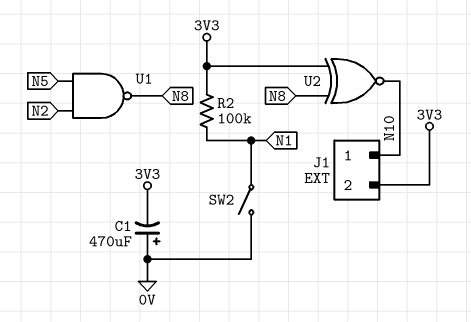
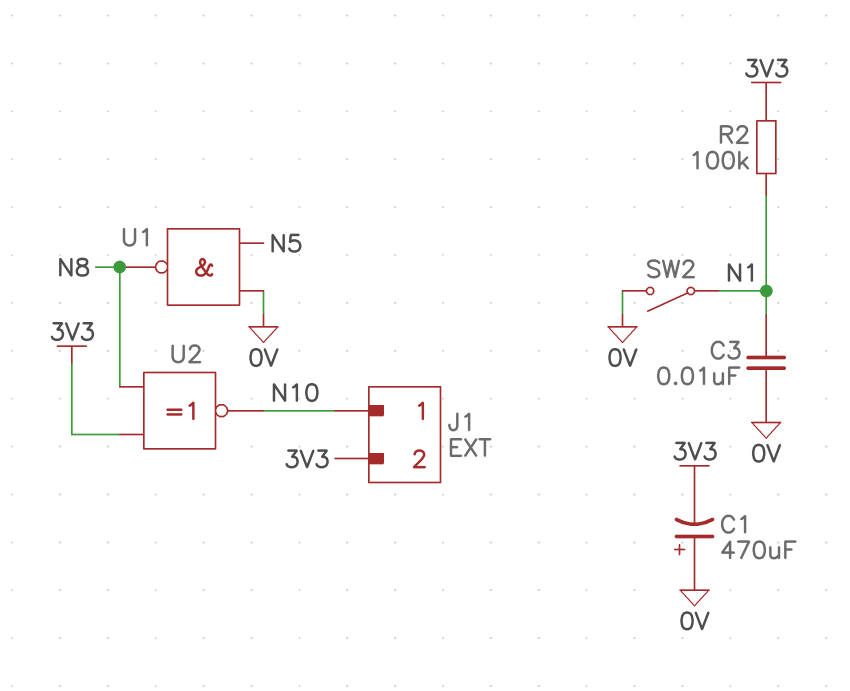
C3: none -> 10nF (0V, N1)
U1: NAND (in N2, in N5, out N8) -> NAND (in 0V, in N5, out N8)

